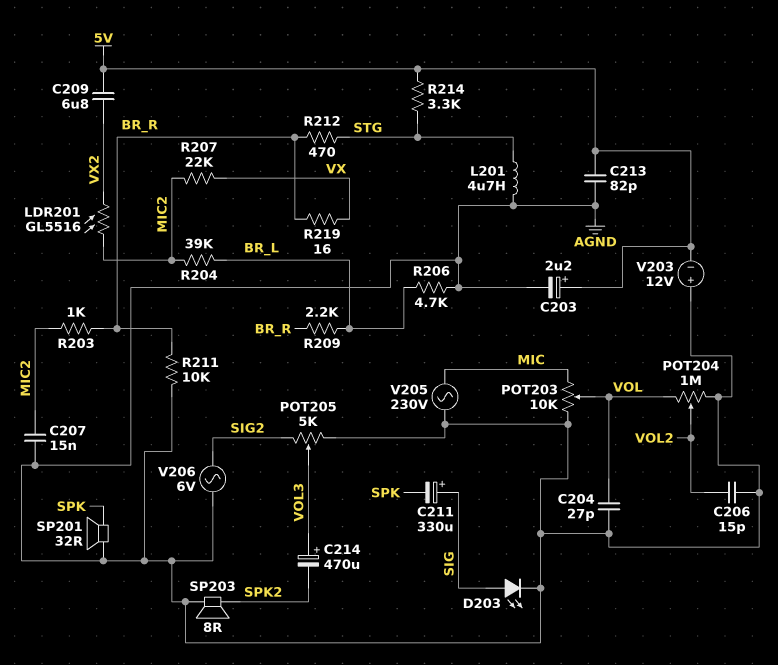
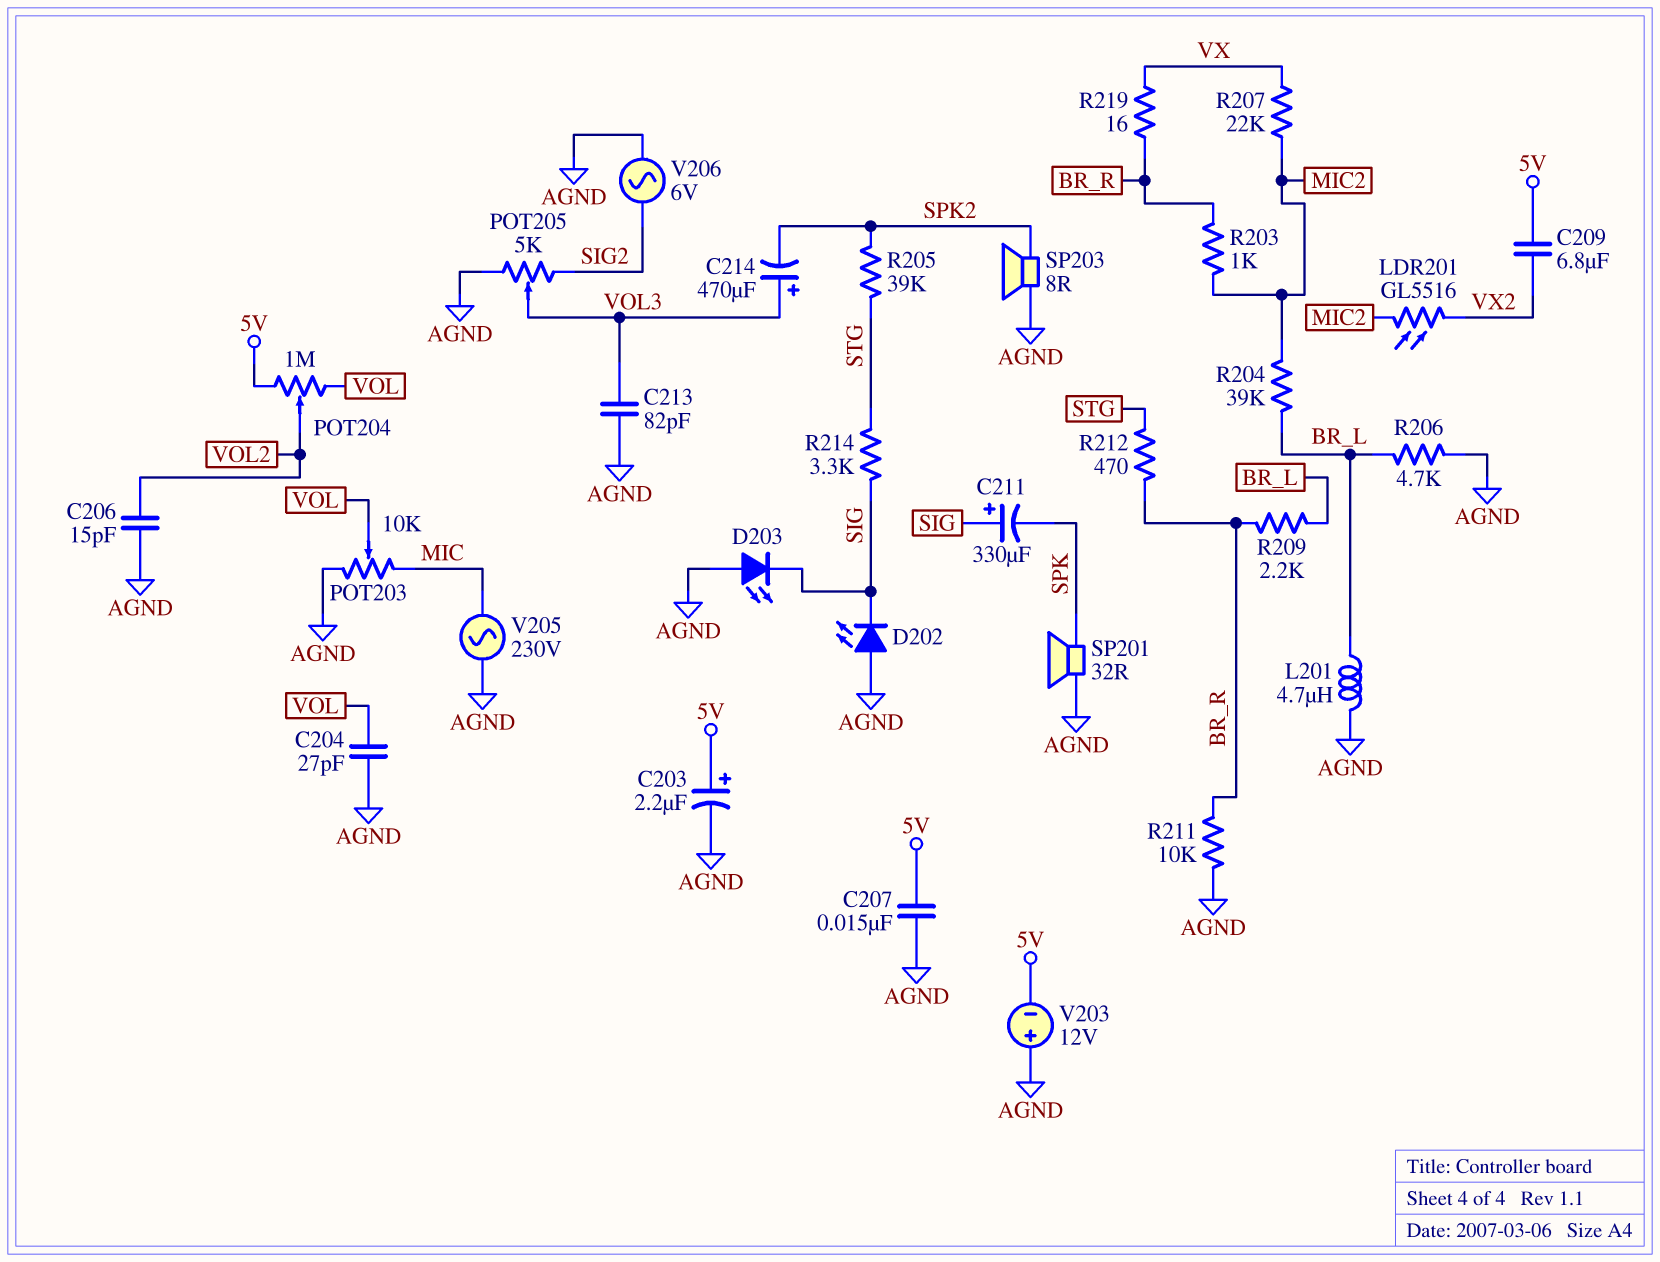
C207: 15nF (AGND, MIC2) -> 15nF (5V, AGND)
C213: 82pF (5V, AGND) -> 82pF (AGND, VOL3)
D202: none -> LED (A AGND, K SIG)
D203: LED (A SIG, K AGND) -> LED (A AGND, K SIG)
L201: 4.7uH (AGND, STG) -> 4.7uH (AGND, BR_L)
POT204: 1M (AGND, VOL, wiper VOL2) -> 1M (5V, VOL, wiper VOL2)
R205: none -> 39k (SPK2, STG)
R214: 3.3k (5V, STG) -> 3.3k (SIG, STG)

